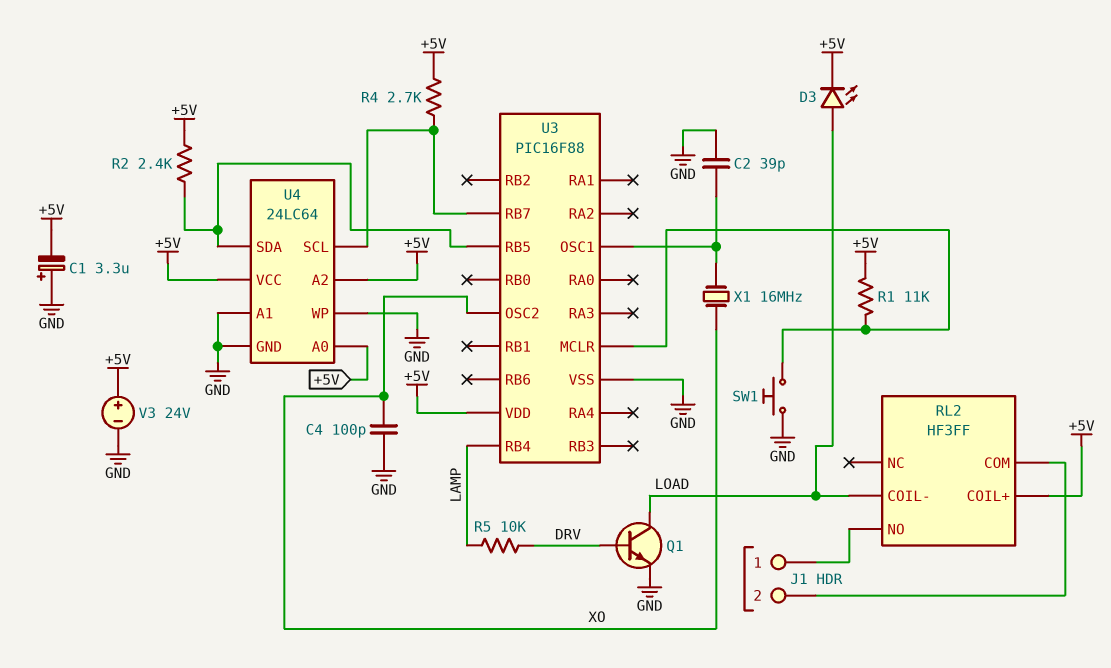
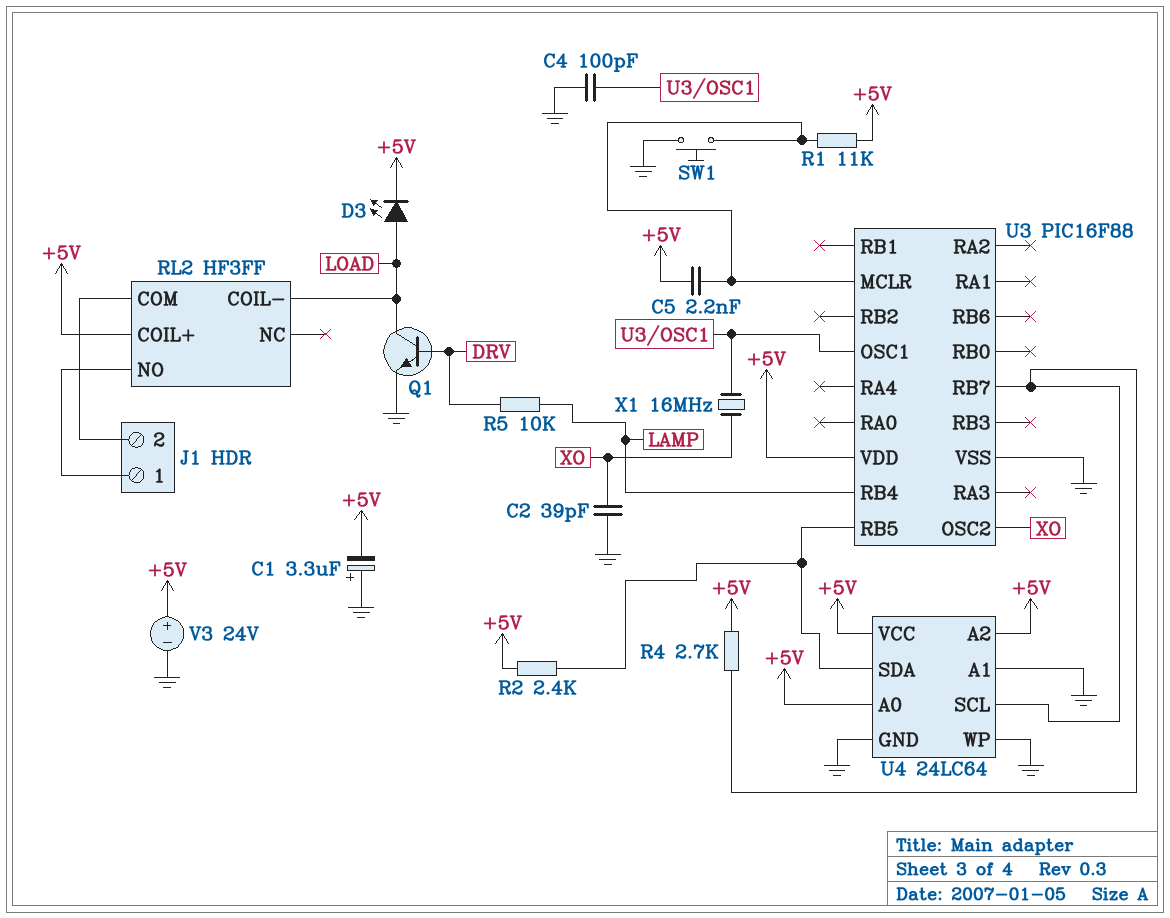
C2: 39pF (GND, U3/OSC1) -> 39pF (GND, XO)
C4: 100pF (GND, XO) -> 100pF (GND, U3/OSC1)
C5: none -> 2.2nF (+5V, U3/MCLR)

